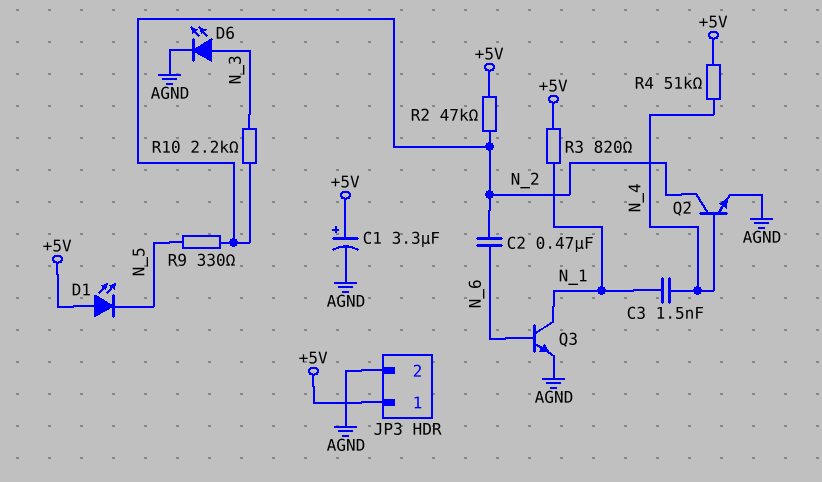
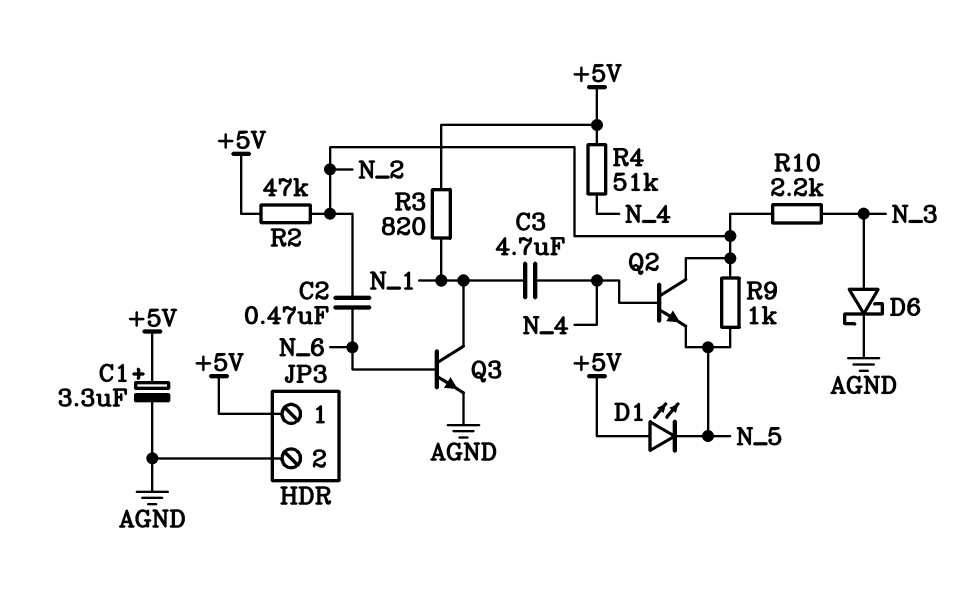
C3: 1.5nF (N_1, N_4) -> 4.7uF (N_1, N_4)
D6: LED (A N_3, K AGND) -> schottky (A N_3, K AGND)
Q2: NPN (B N_4, C N_2, E AGND) -> NPN (B N_4, C N_2, E N_5)
R9: 330 (N_2, N_5) -> 1k (N_2, N_5)

